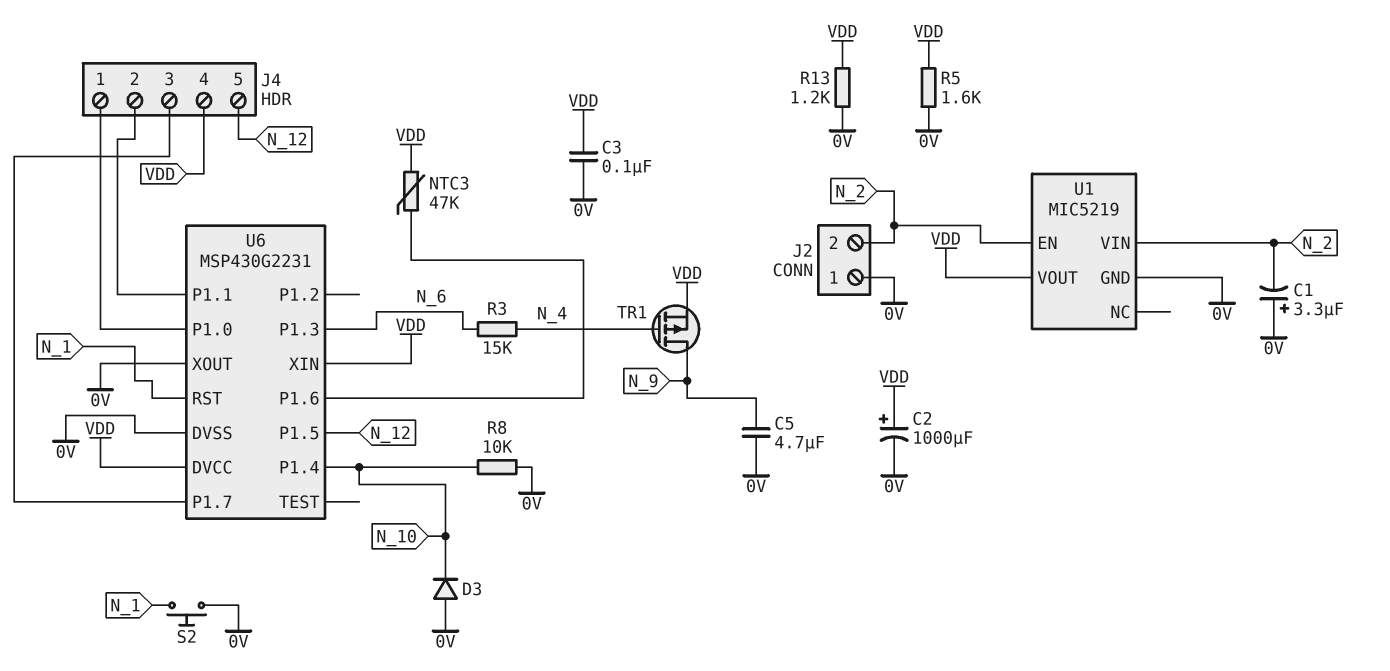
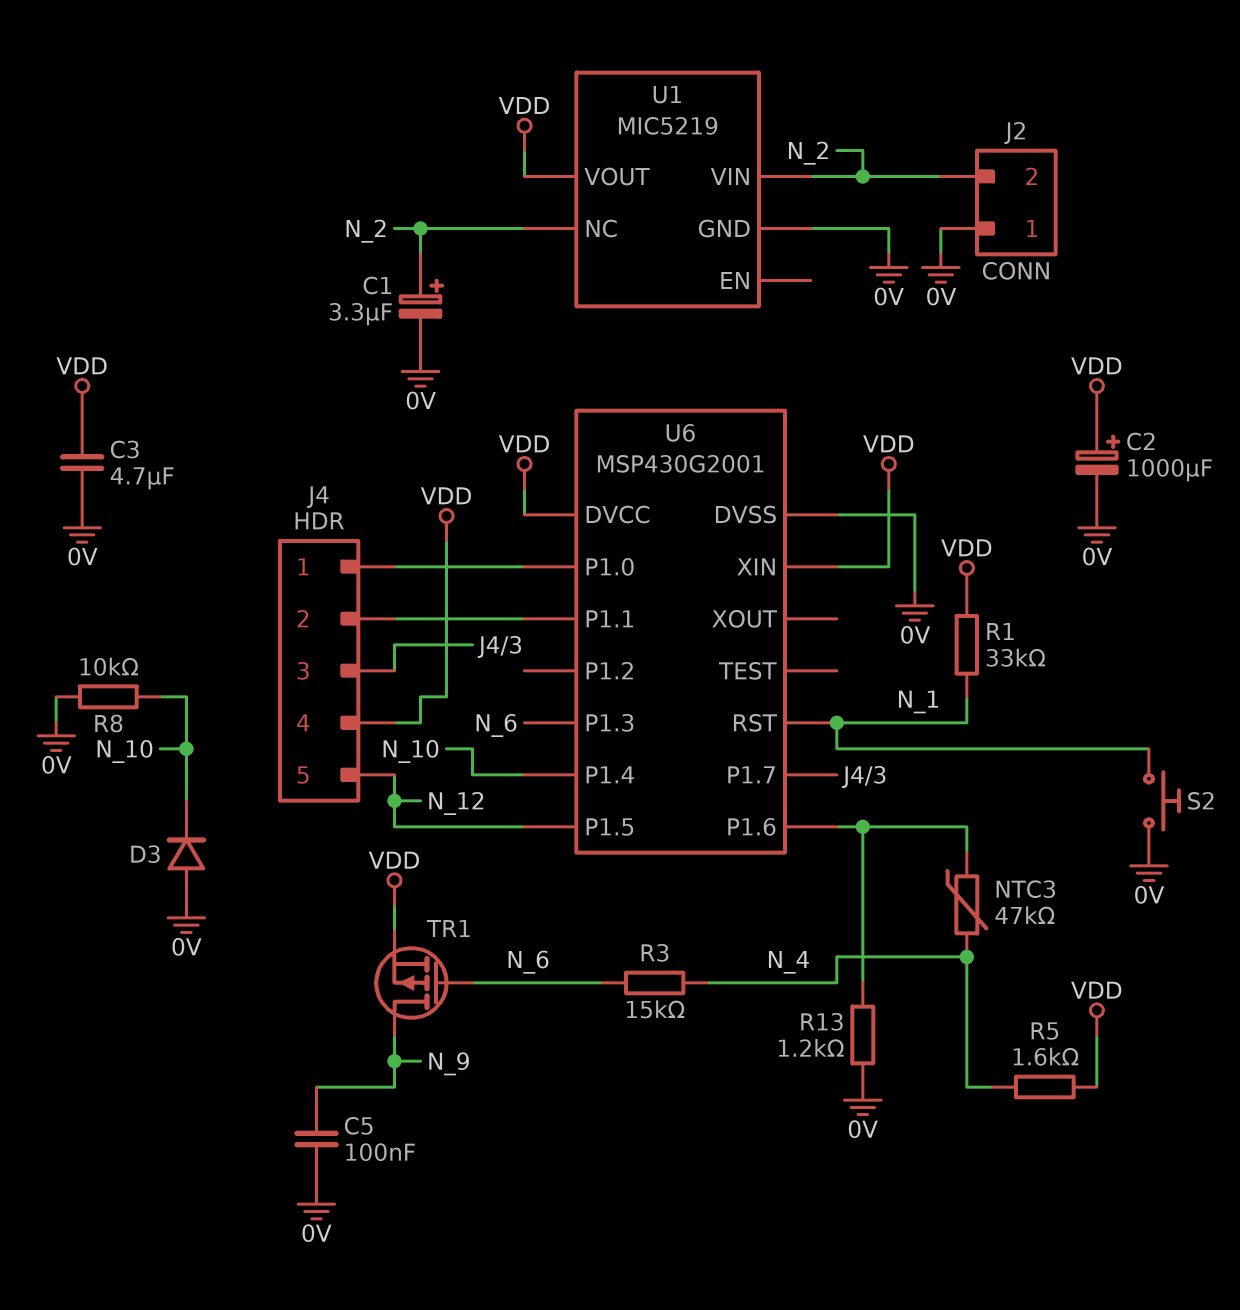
C1: 3.3uF (plus 0V, minus N_2) -> 3.3uF (plus N_2, minus 0V)
C3: 100nF (0V, VDD) -> 4.7uF (0V, VDD)
C5: 4.7uF (0V, N_9) -> 100nF (0V, N_9)
NTC3: 47k (U6/P1.6, VDD) -> 47k (N_4, U6/P1.6)
R1: none -> 33k (N_1, VDD)
R5: 1.6k (0V, VDD) -> 1.6k (N_4, VDD)
R13: 1.2k (0V, VDD) -> 1.2k (0V, U6/P1.6)
TR1: PMOS (G N_4, D N_9, S VDD) -> PMOS (G N_6, D N_9, S VDD)
U1 pin EN: N_2 -> none
U1 pin NC: none -> N_2
U6: MSP430G2231 -> MSP430G2001
U6 pin XOUT: 0V -> none

